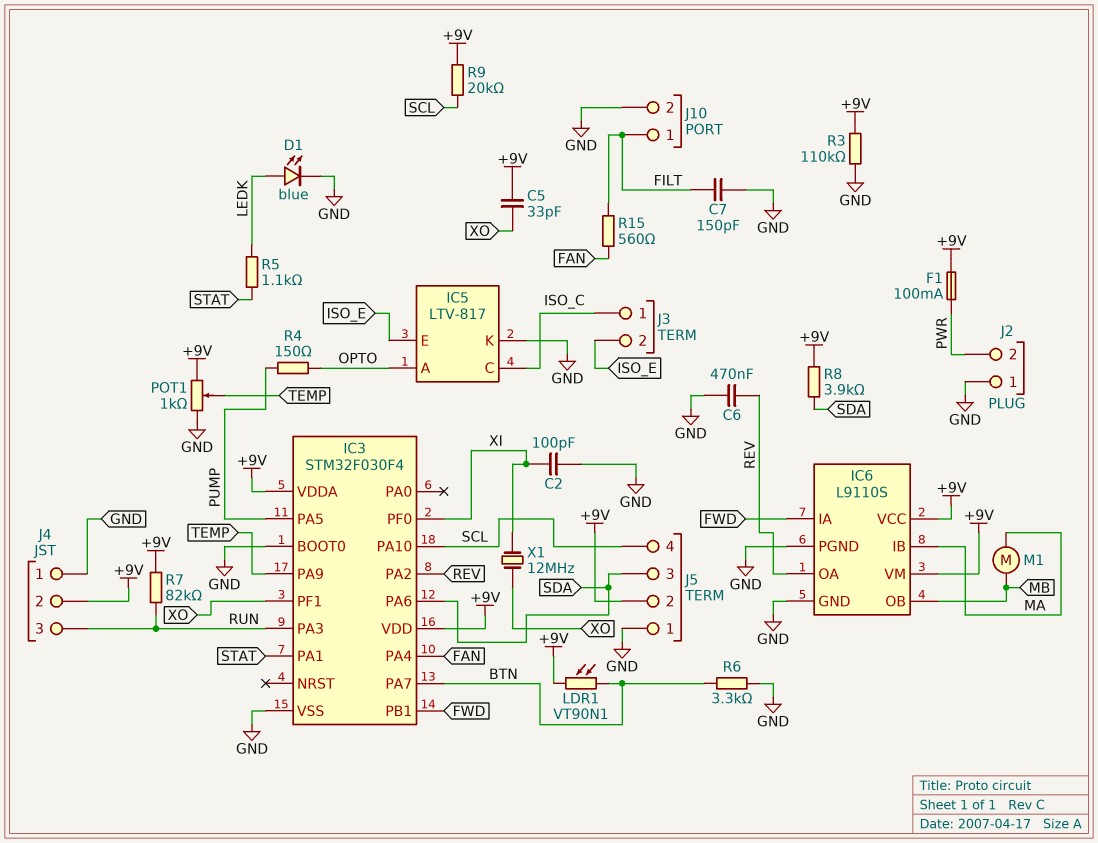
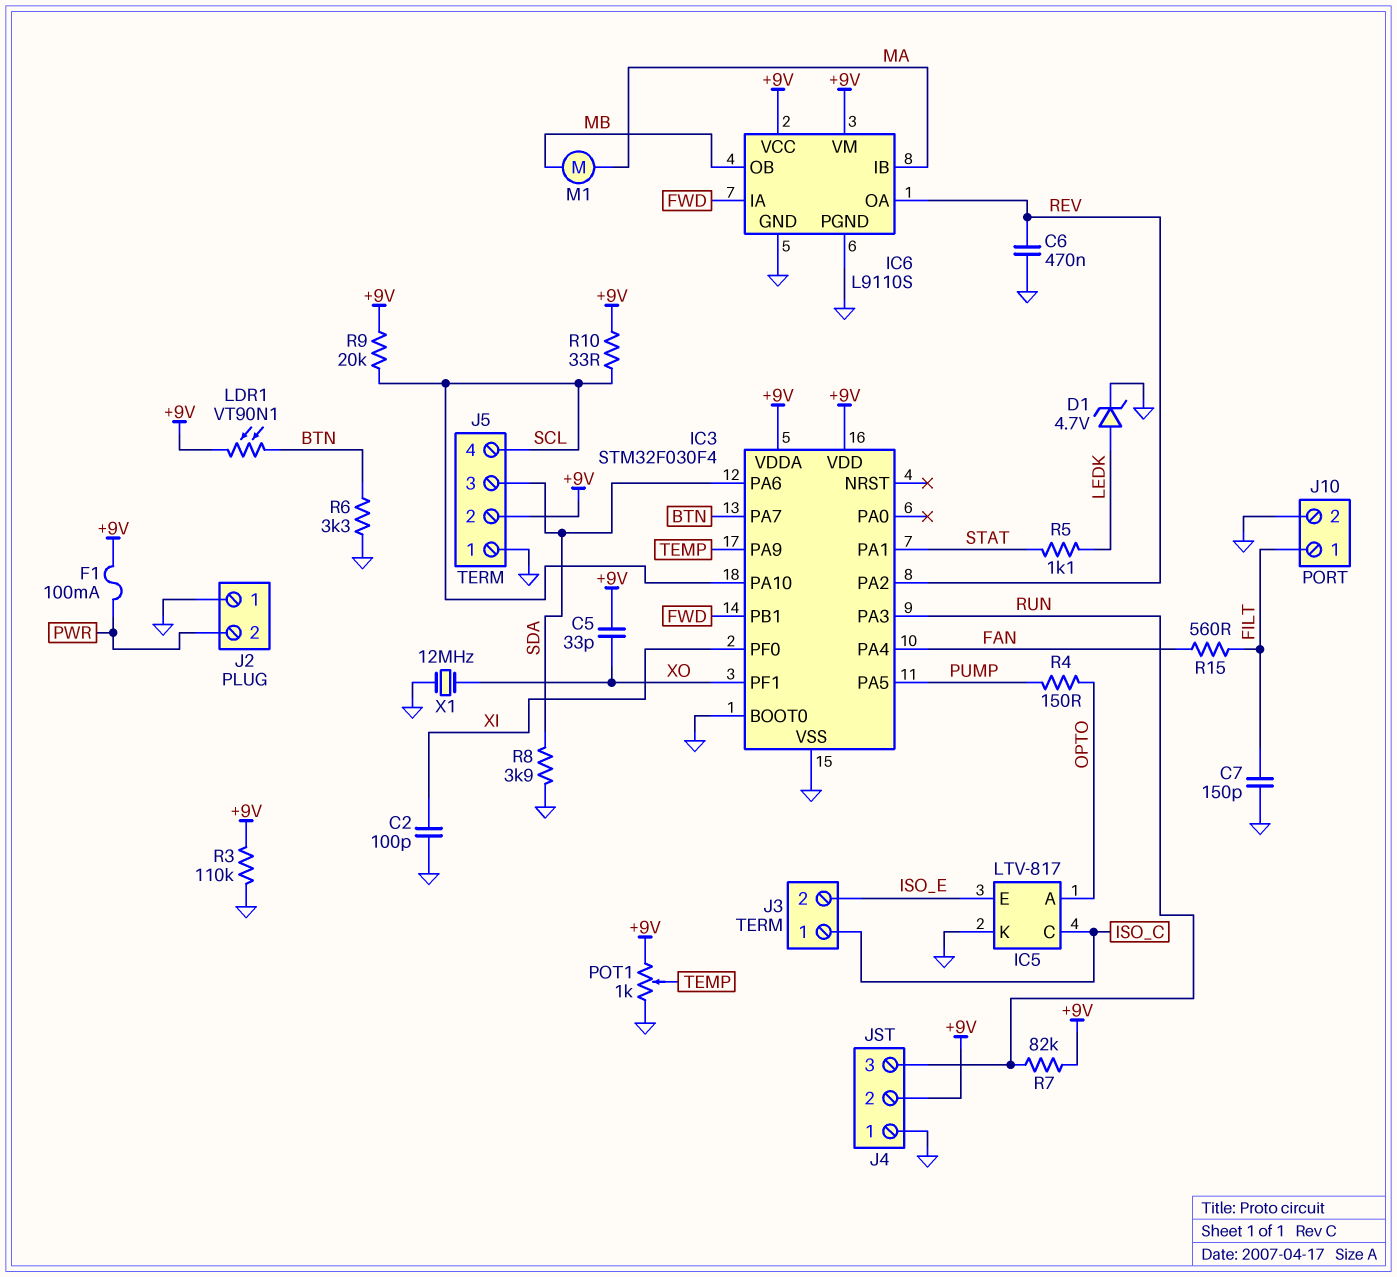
D1: LED blue (A LEDK, K GND) -> zener 4.7V (A LEDK, K GND)
R8: 3.9k (+9V, SDA) -> 3.9k (GND, SDA)
R10: none -> 33 (+9V, SCL)
X1: 12MHz (XI, XO) -> 12MHz (GND, XO)

